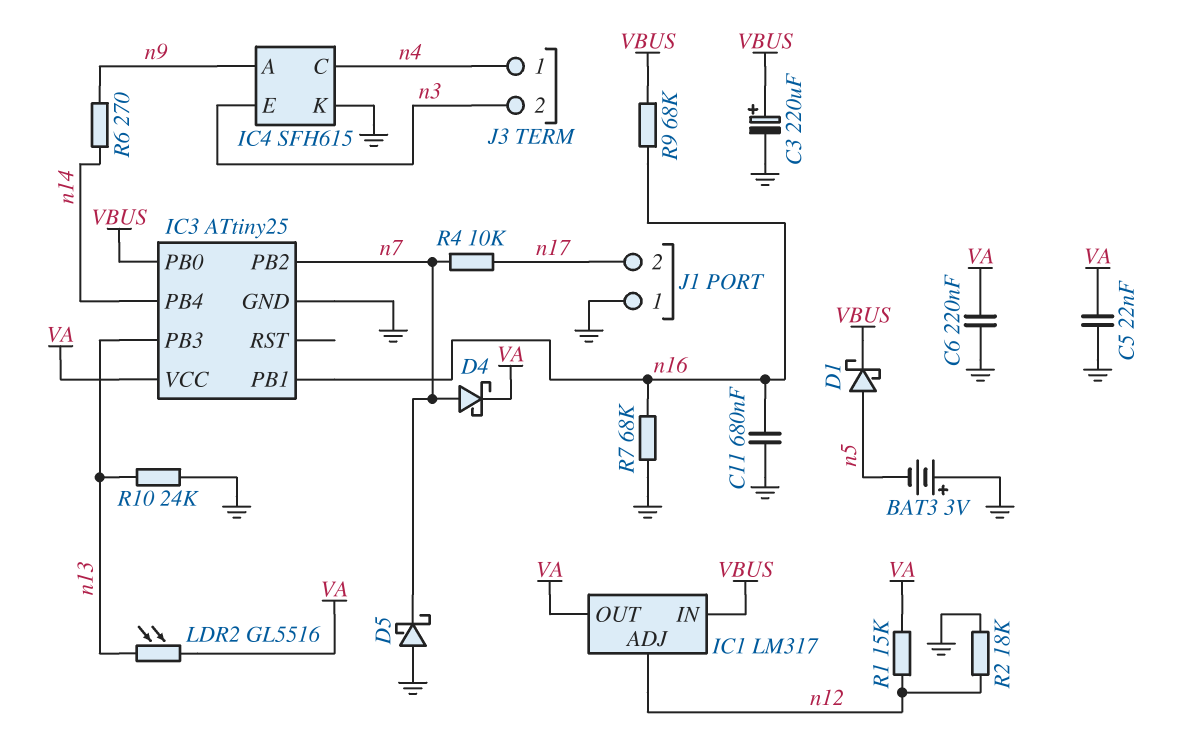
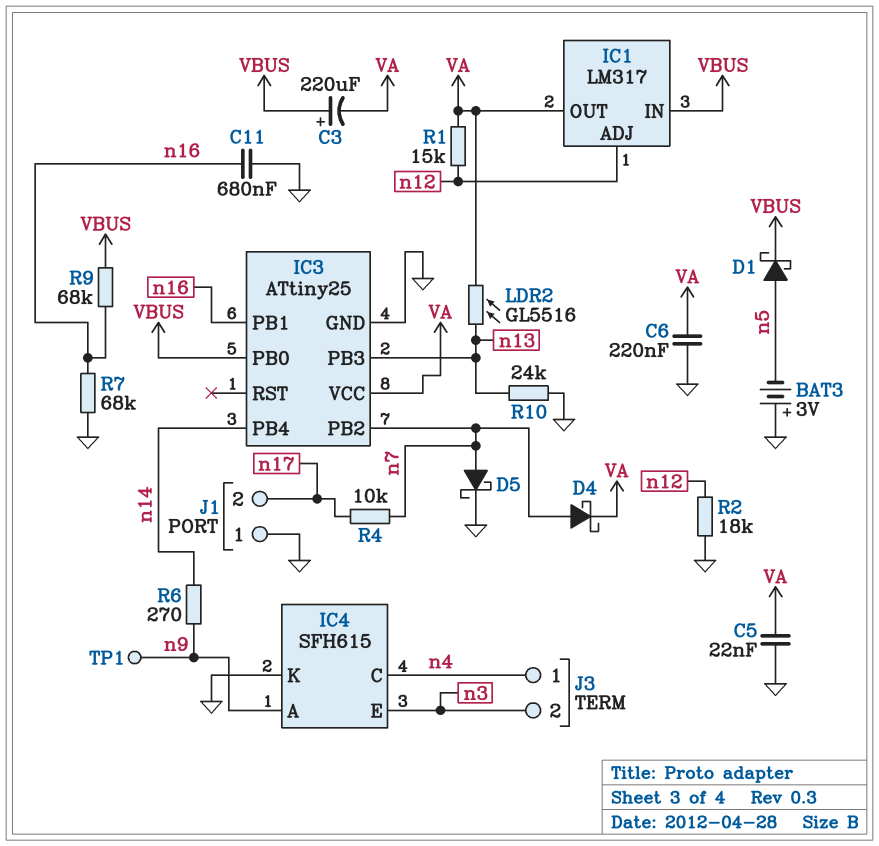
C3: 220uF (plus VBUS, minus GND) -> 220uF (plus VBUS, minus VA)
D5: schottky (A GND, K n7) -> schottky (A n7, K GND)
TP1: none -> test point (n9)

